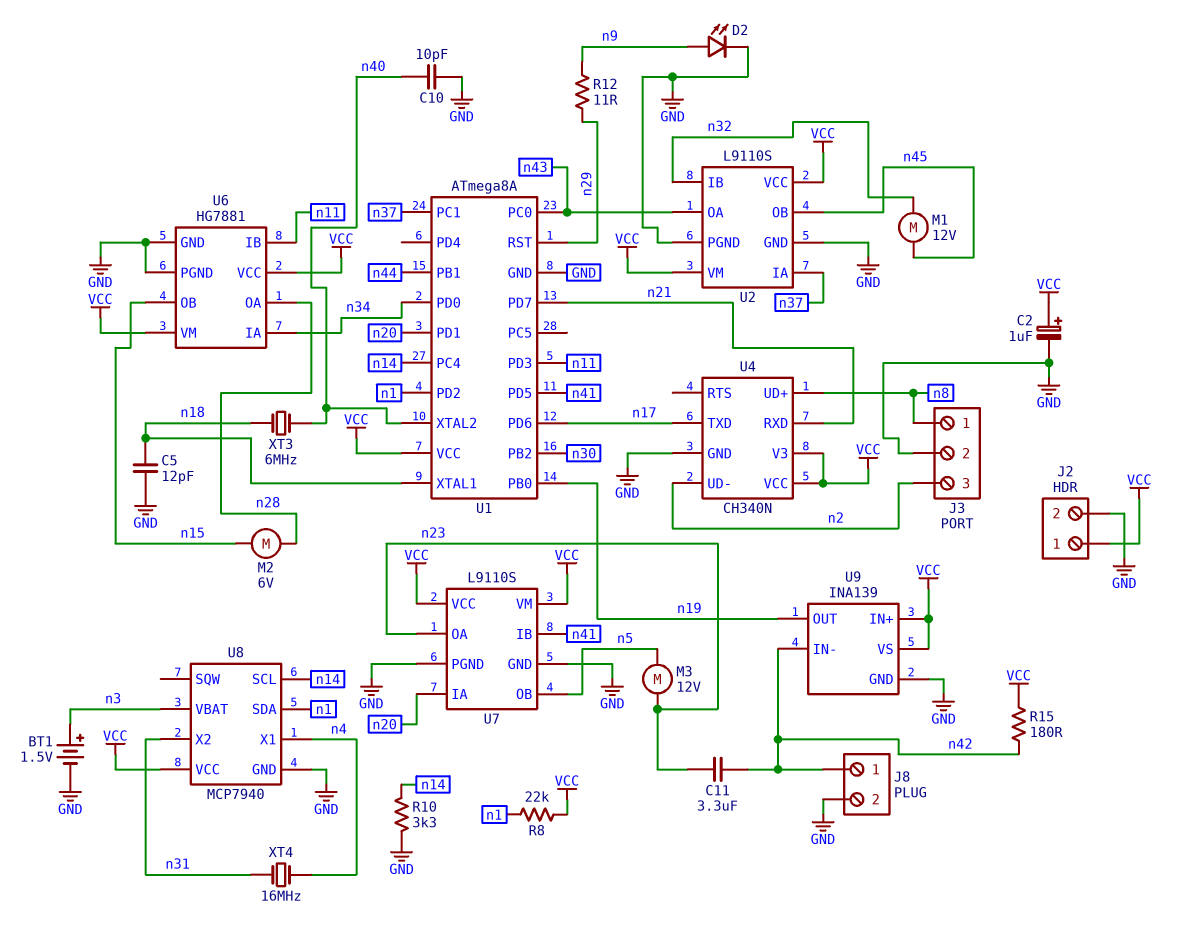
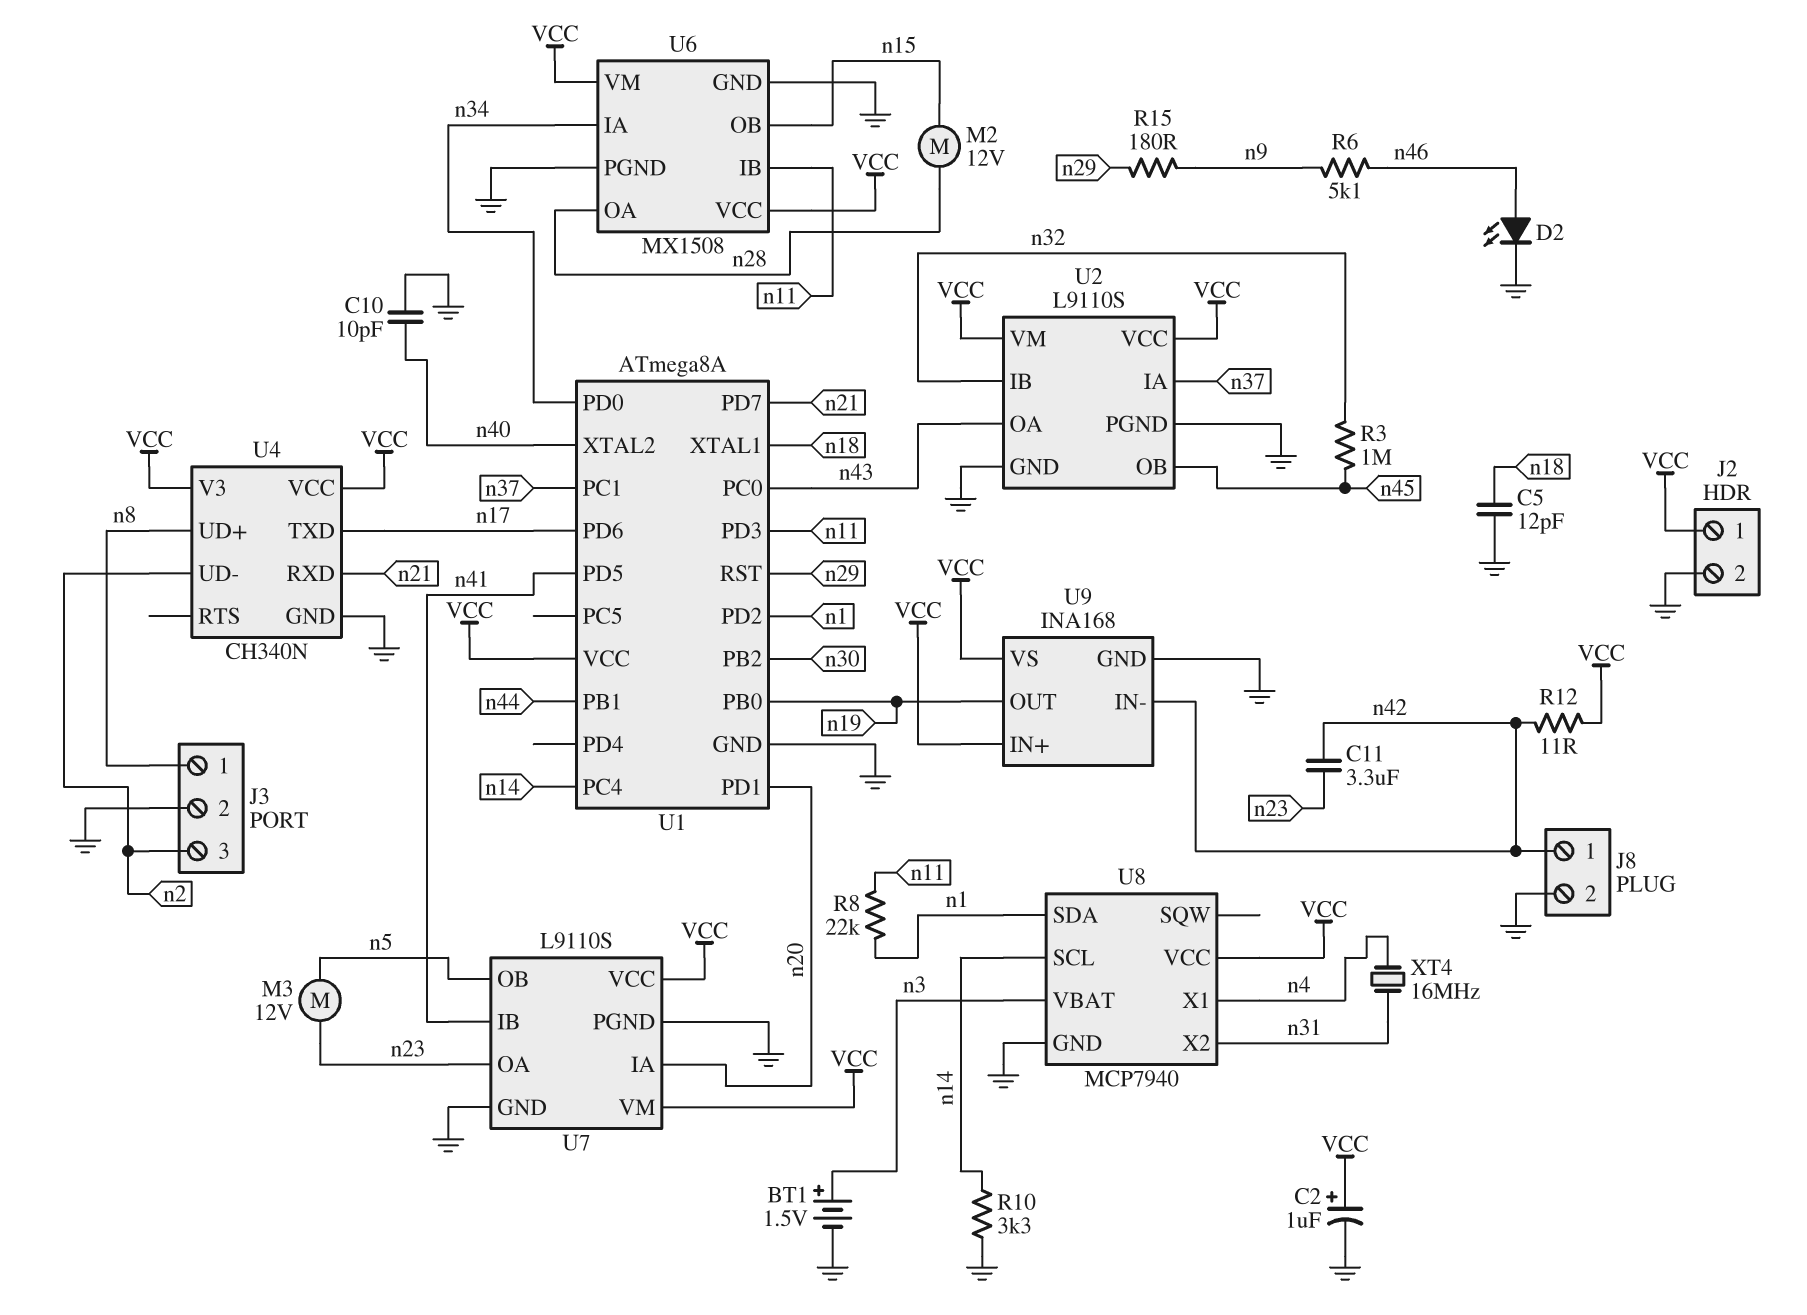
D2: LED (A n9, K GND) -> LED (A n46, K GND)
M1: motor 12V (n32, n45) -> none
M2: motor 6V (n15, n28) -> motor 12V (n15, n28)
R3: none -> 1M (n32, n45)
R6: none -> 5.1k (n9, n46)
R8: 22k (VCC, n1) -> 22k (n1, n11)
R12: 11 (n9, n29) -> 11 (VCC, n42)
R15: 180 (VCC, n42) -> 180 (n9, n29)
U6: HG7881 -> MX1508
U9: INA139 -> INA168
XT3: 6MHz (n18, n40) -> none

